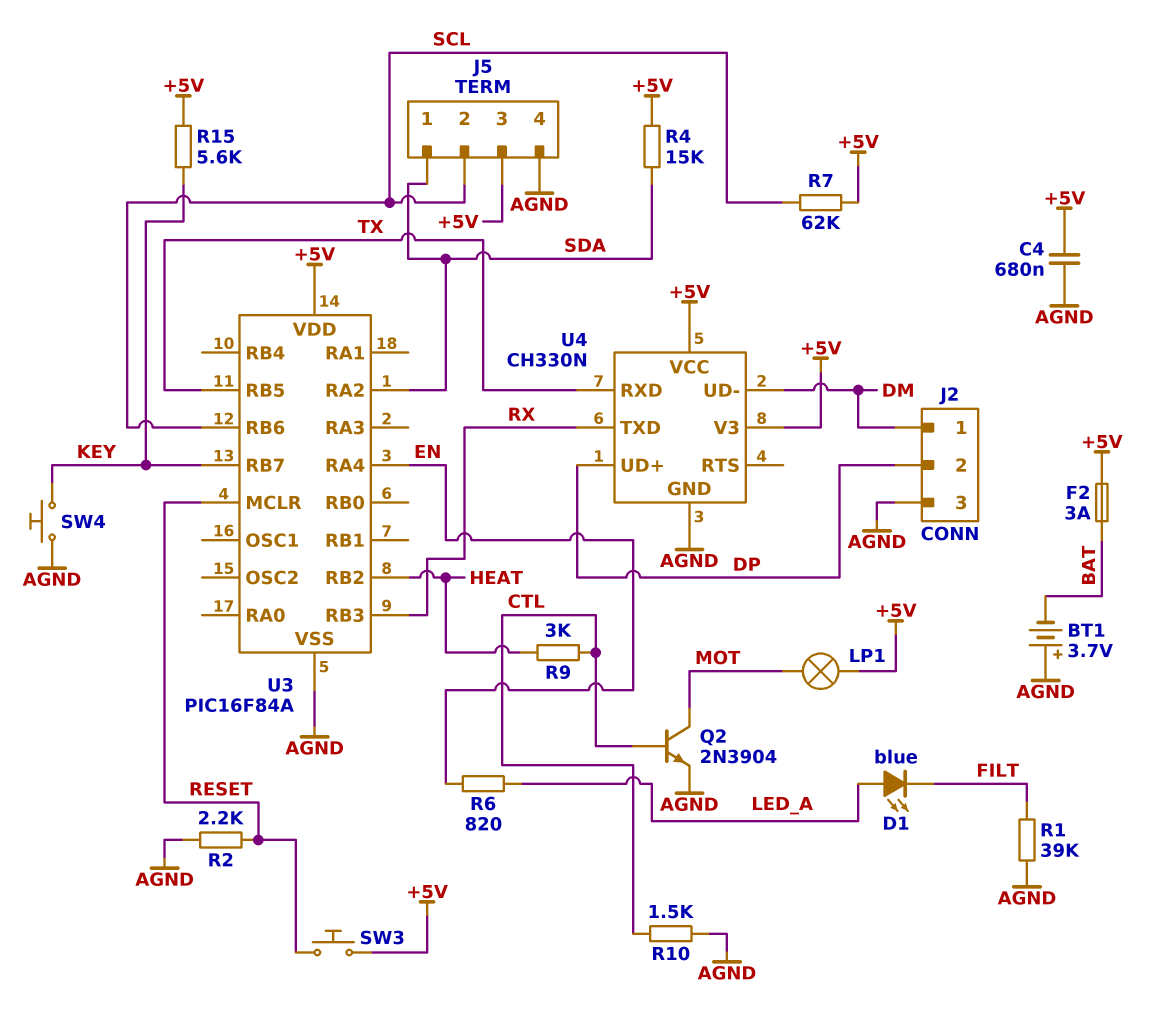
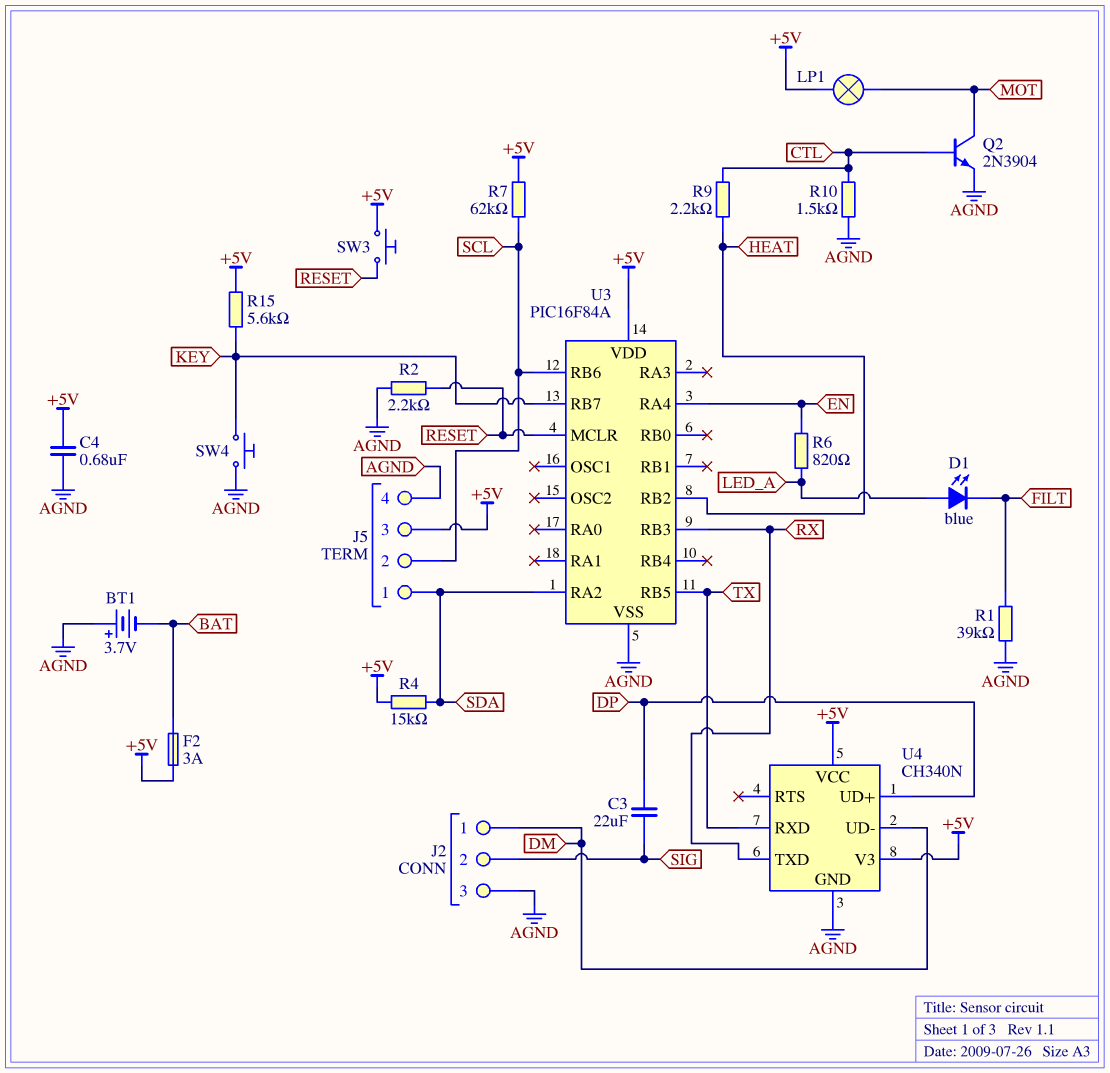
C3: none -> 22uF (DP, SIG)
J2 pin 2: DP -> SIG
R9: 3k (CTL, HEAT) -> 2.2k (CTL, HEAT)
U4: CH330N -> CH340N

